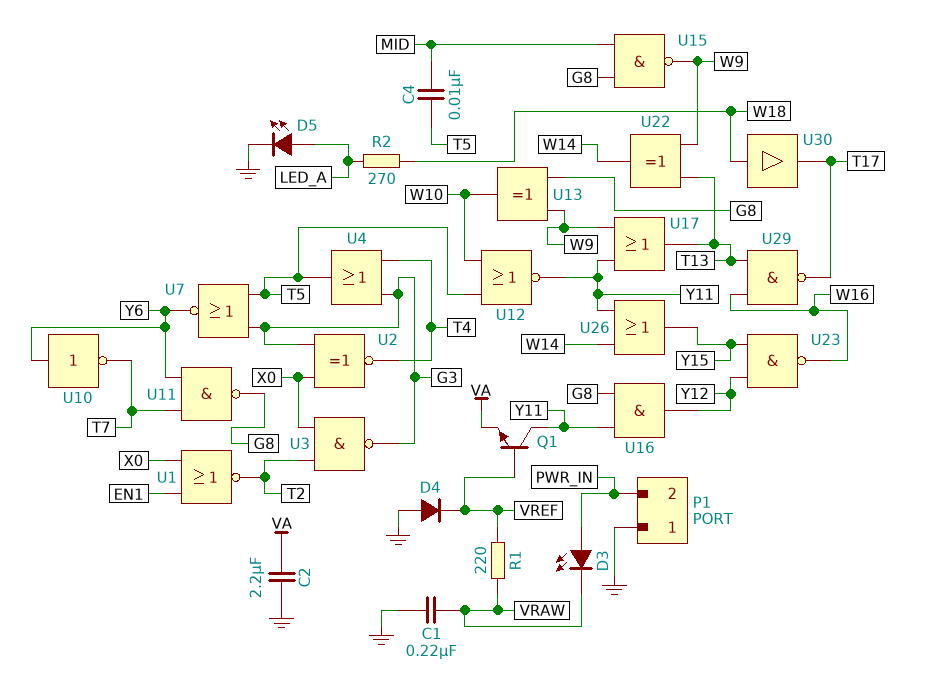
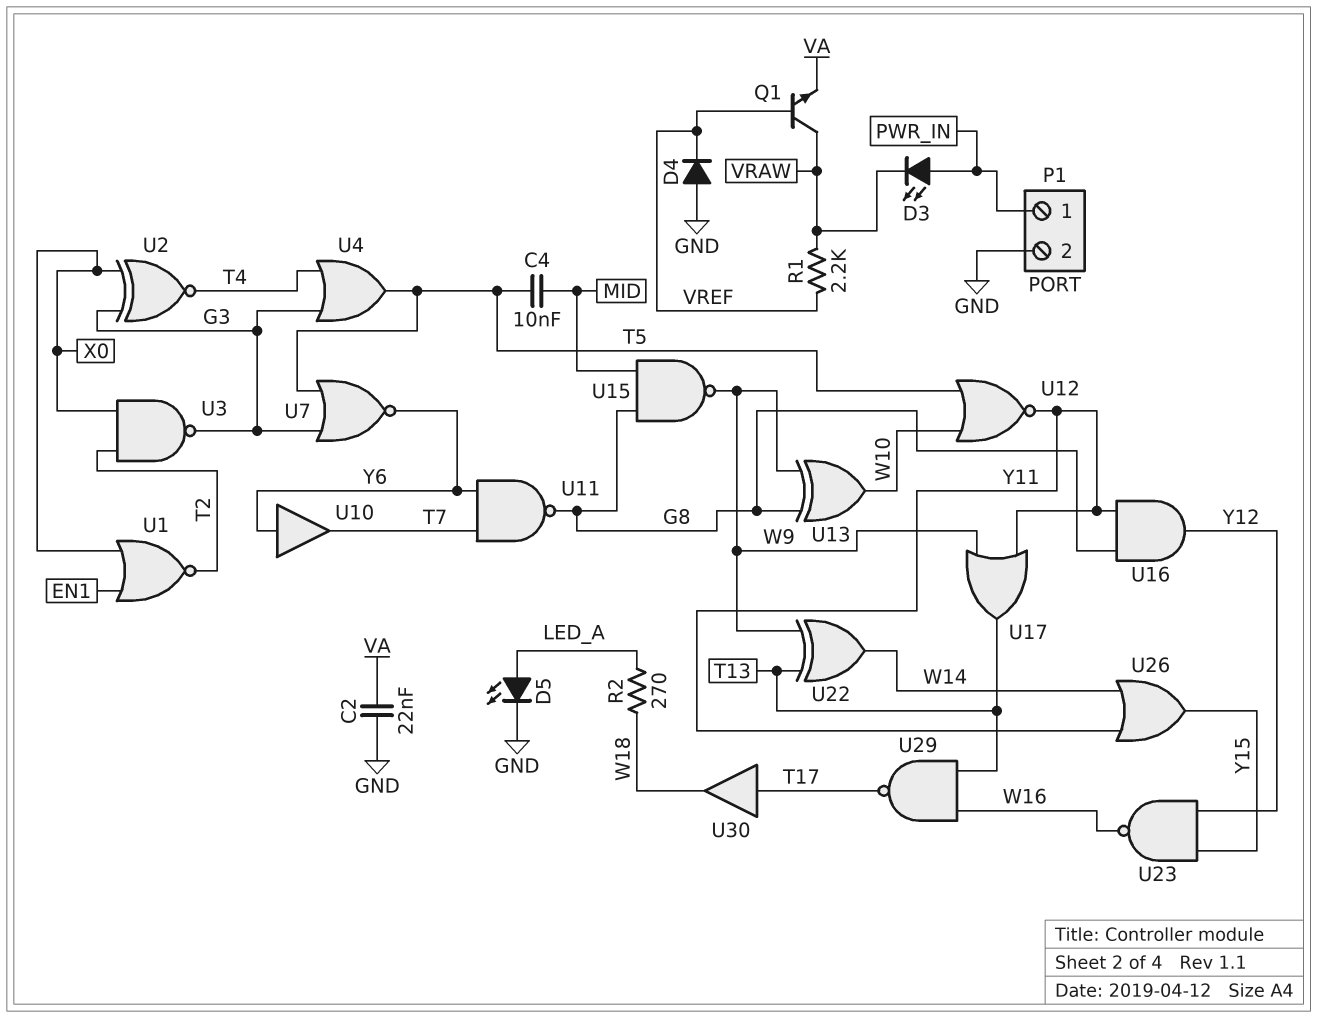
C1: 220nF (GND, VRAW) -> none
C2: 2.2uF (GND, VA) -> 22nF (GND, VA)
P1 pin 1: GND -> PWR_IN
P1 pin 2: PWR_IN -> GND
Q1: NPN (B VREF, C Y11, E VA) -> NPN (B VREF, C VRAW, E VA)
R1: 220 (VRAW, VREF) -> 2.2k (VRAW, VREF)
U10: NOT (in Y6, out T7) -> buffer (in Y6, out T7)
U30: buffer (in W18, out T17) -> buffer (in T17, out W18)

